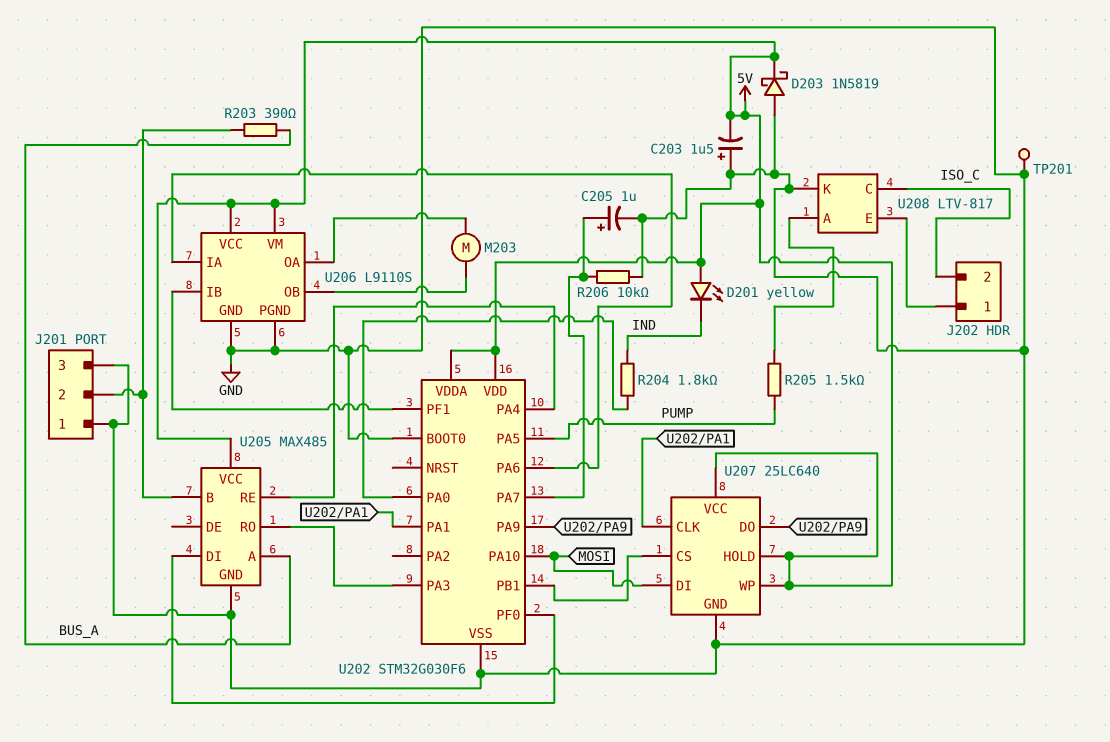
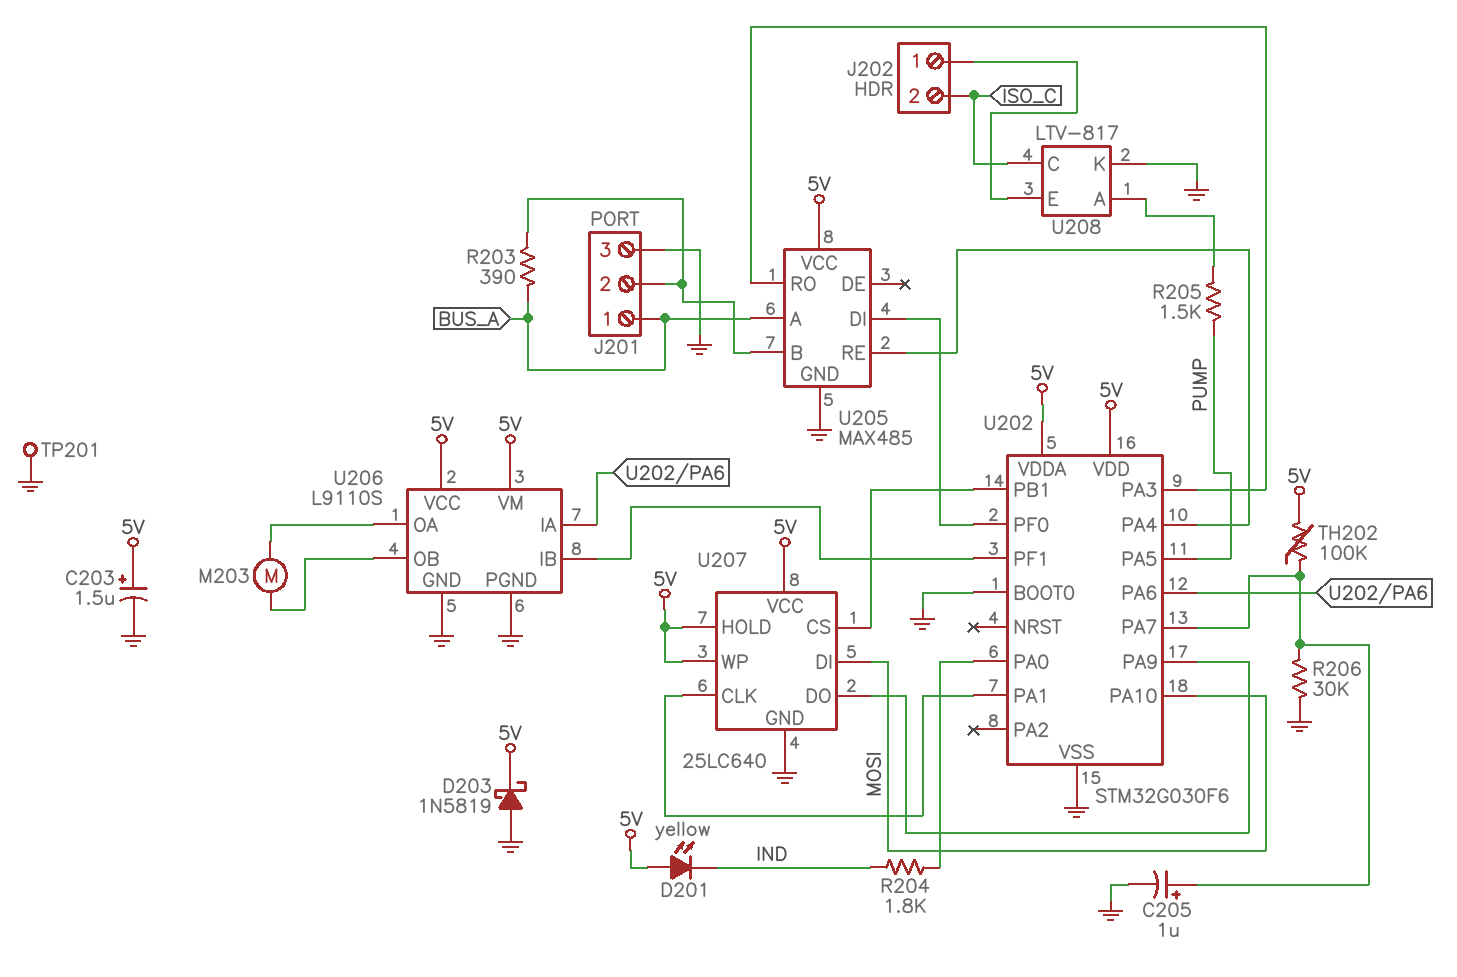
C203: 1.5uF (plus GND, minus 5V) -> 1.5uF (plus 5V, minus GND)
J201 pin 1: GND -> BUS_A
R206: 10k (GND, U202/PA7) -> 30k (GND, U202/PA7)
TH202: none -> 100k (5V, U202/PA7)

